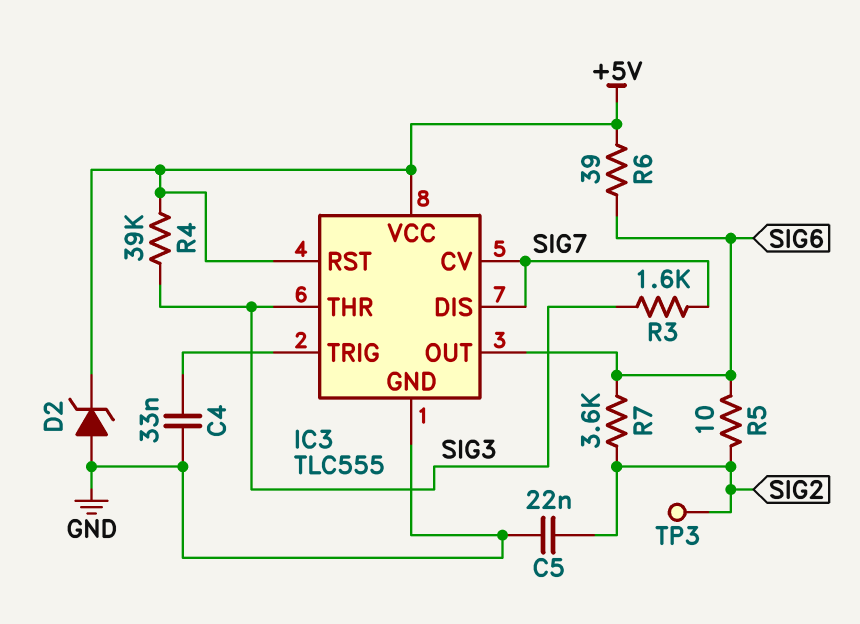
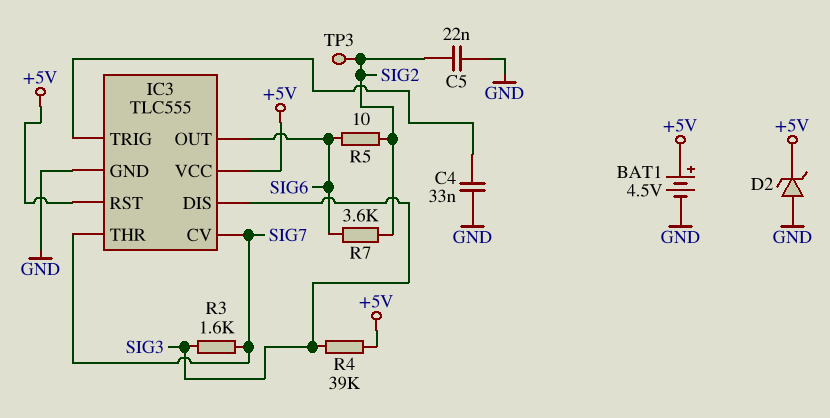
BAT1: none -> 4.5V (plus +5V, minus GND)
IC3 pin DIS: SIG7 -> SIG3
IC3 pin THR: SIG3 -> SIG7
R6: 39 (+5V, SIG6) -> none

